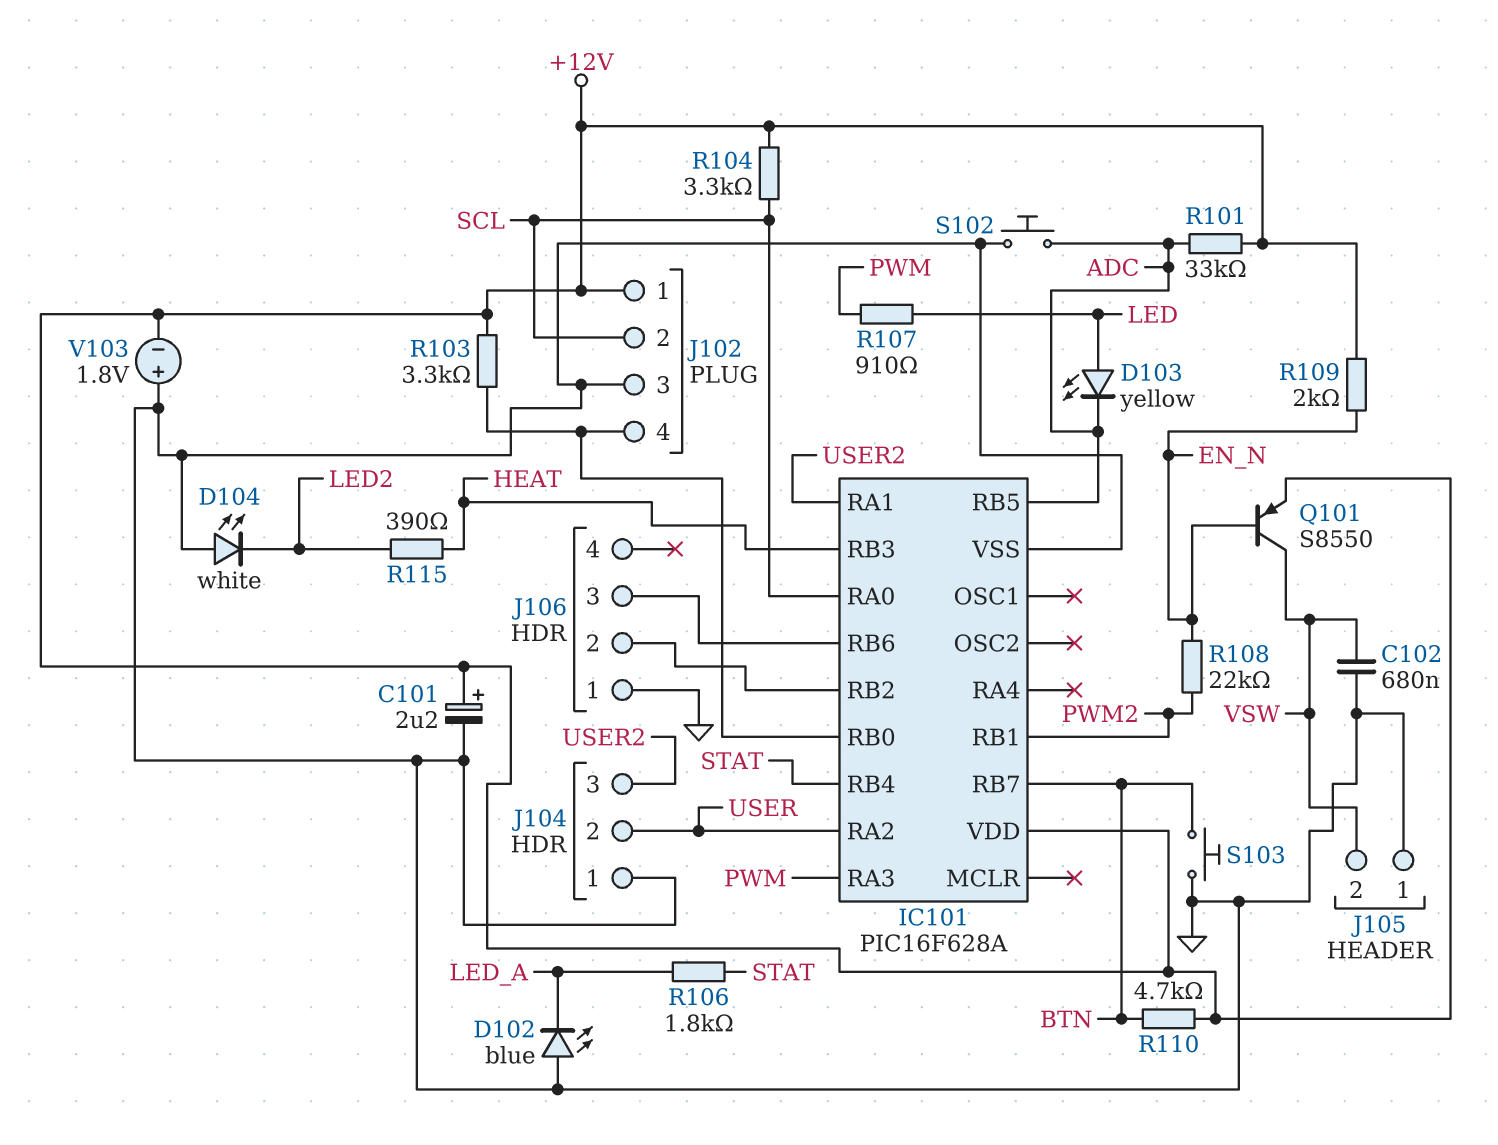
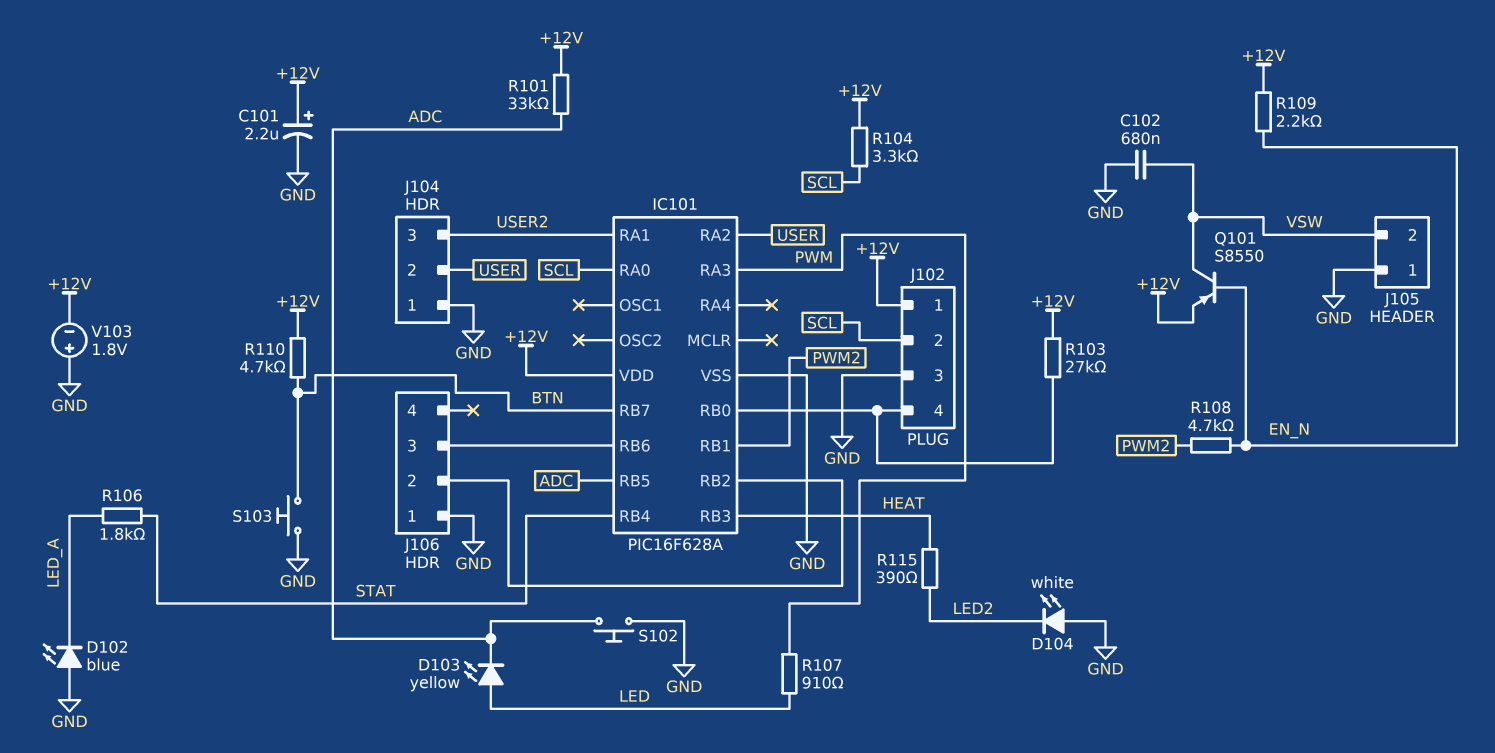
R103: 3.3k (+12V, IC101/RB0) -> 27k (+12V, IC101/RB0)
R108: 22k (EN_N, PWM2) -> 4.7k (EN_N, PWM2)
R109: 2k (+12V, EN_N) -> 2.2k (+12V, EN_N)

